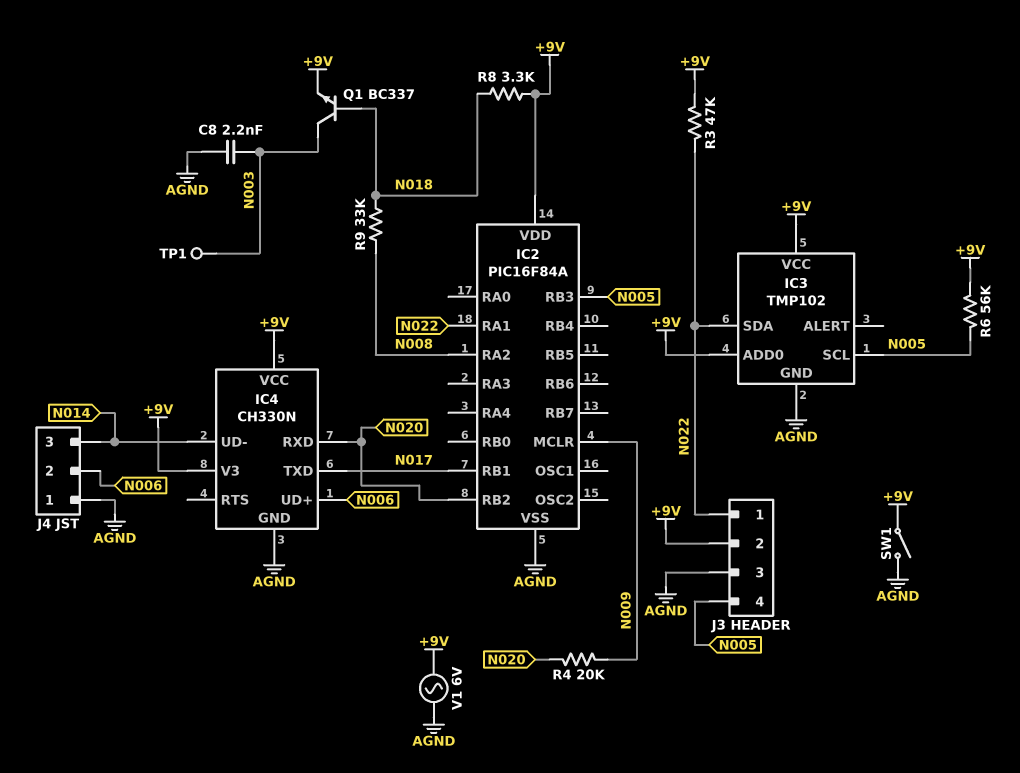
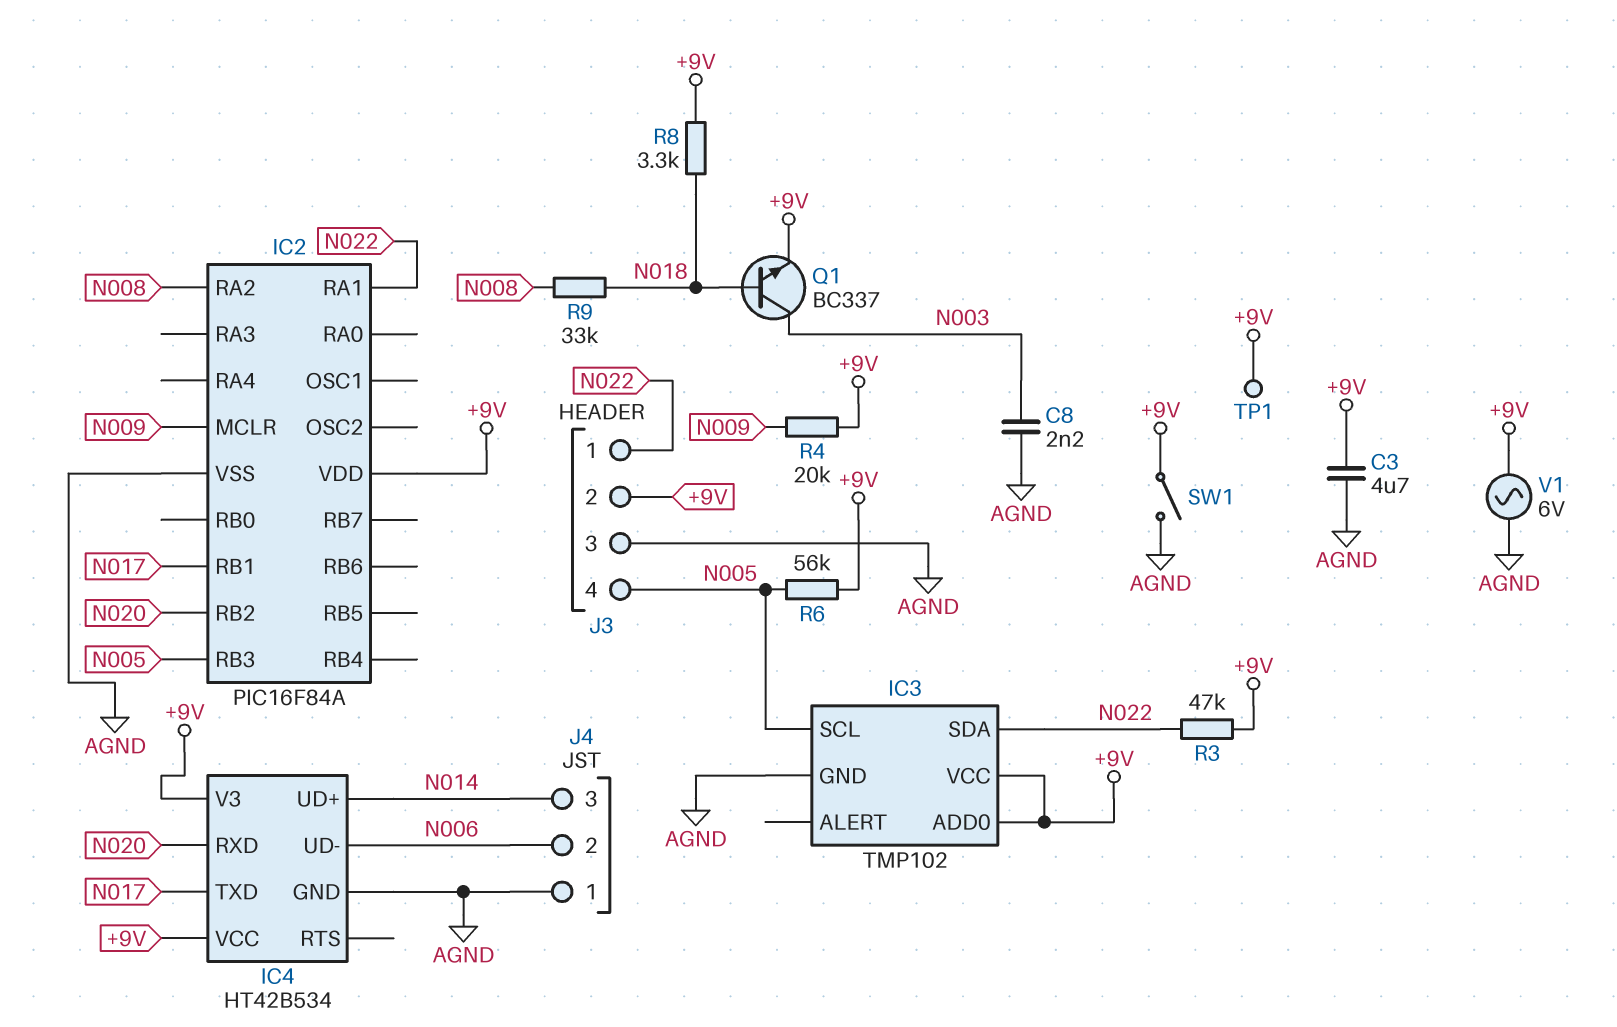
C3: none -> 4.7uF (+9V, AGND)
IC4: CH330N -> HT42B534
IC4 pin UD+: N006 -> N014
IC4 pin UD-: N014 -> N006
R4: 20k (N009, N020) -> 20k (+9V, N009)
TP1: test point (N003) -> test point (+9V)

